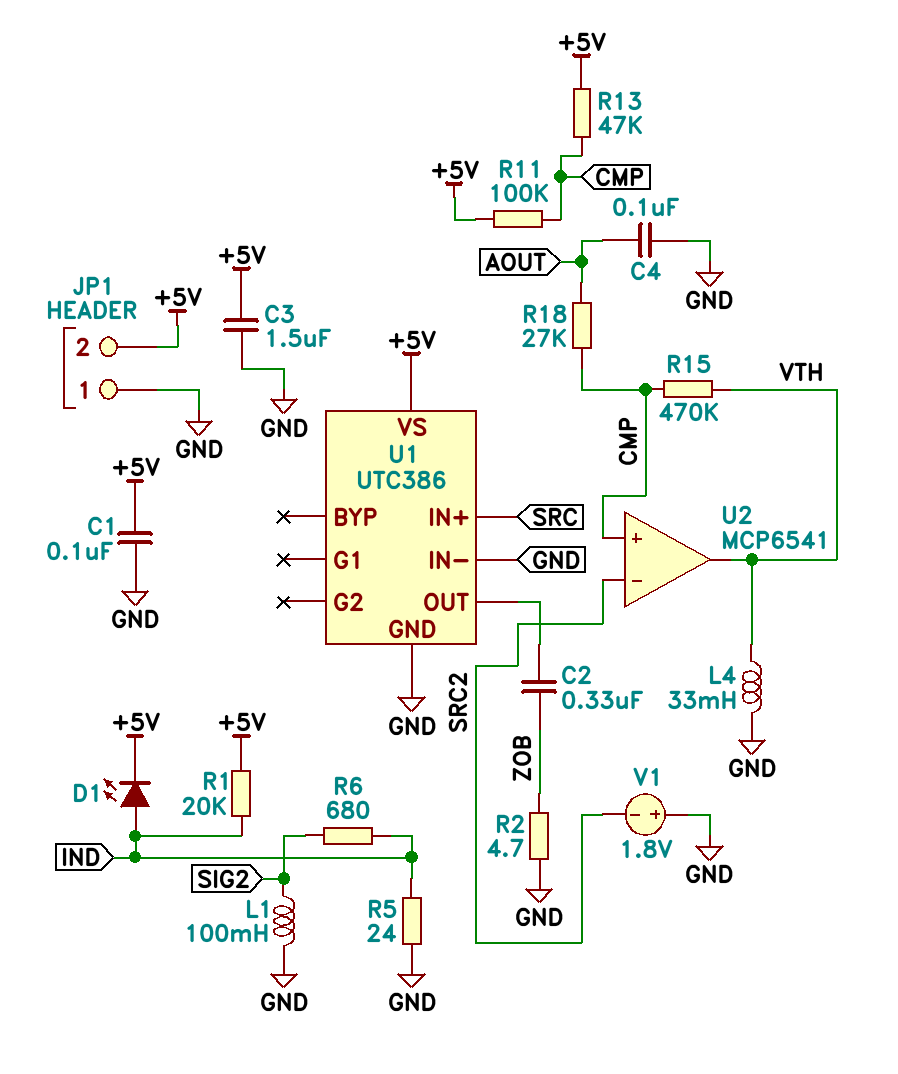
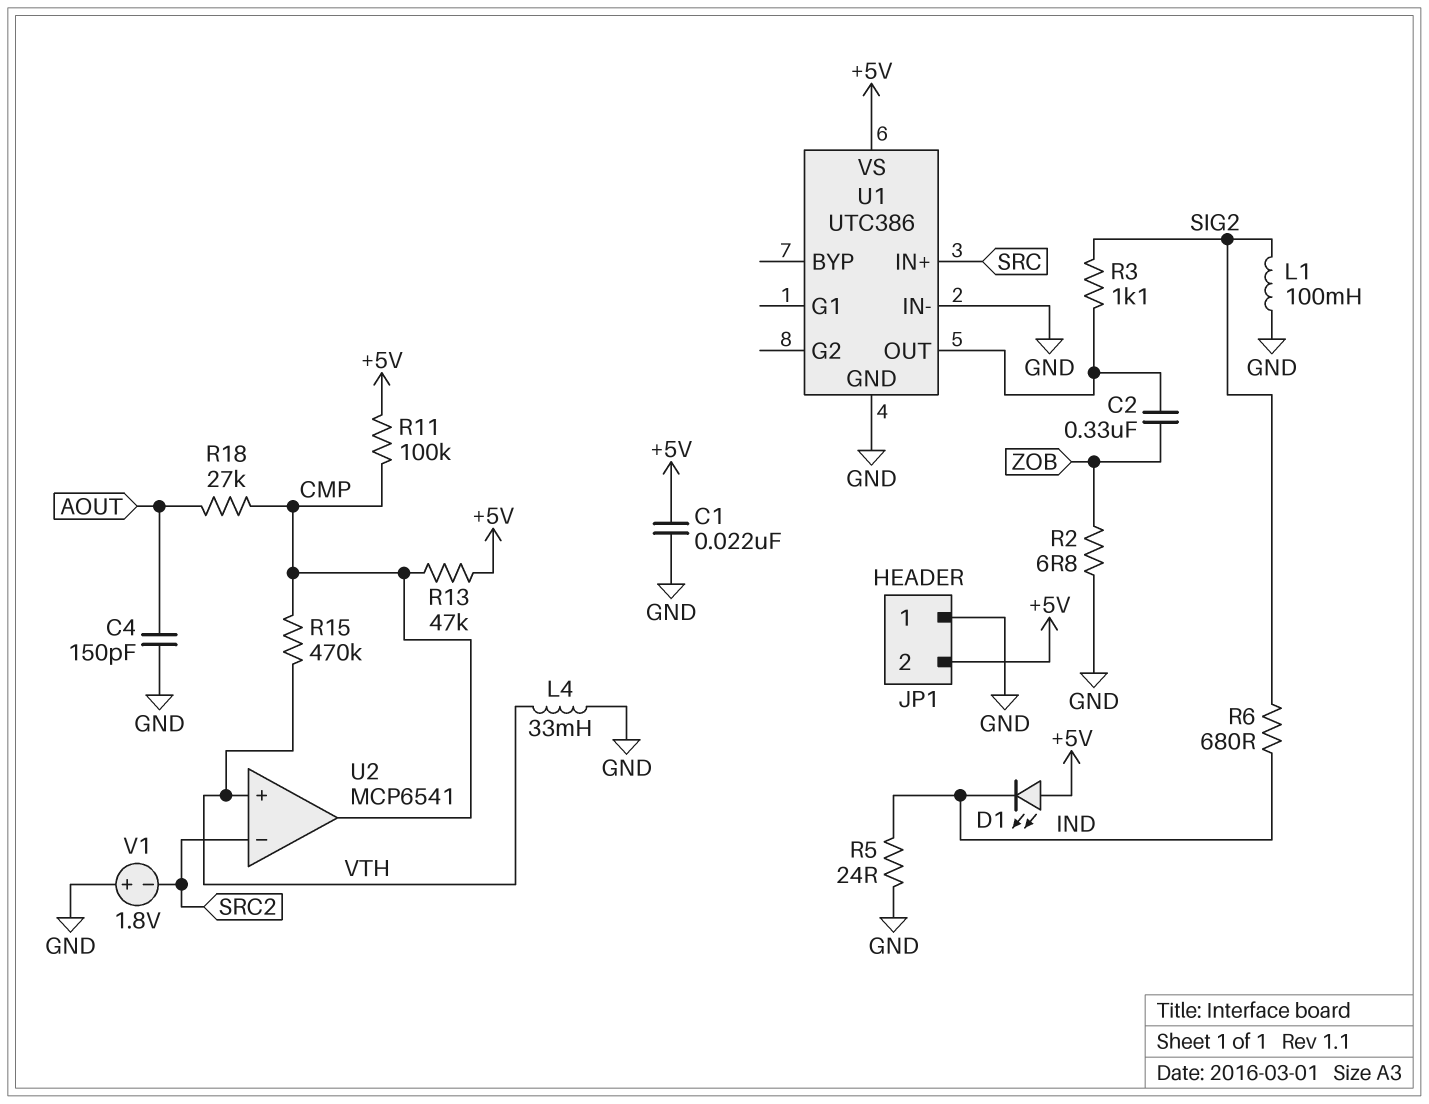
C1: 100nF (+5V, GND) -> 22nF (+5V, GND)
C3: 1.5uF (+5V, GND) -> none
C4: 100nF (AOUT, GND) -> 150pF (AOUT, GND)
D1: LED (A IND, K +5V) -> LED (A +5V, K IND)
R1: 20k (+5V, IND) -> none
R2: 4.7 (GND, ZOB) -> 6.8 (GND, ZOB)
R3: none -> 1.1k (SIG2, U1/OUT)
U2 pin in+: CMP -> VTH
U2 pin out: VTH -> CMP

